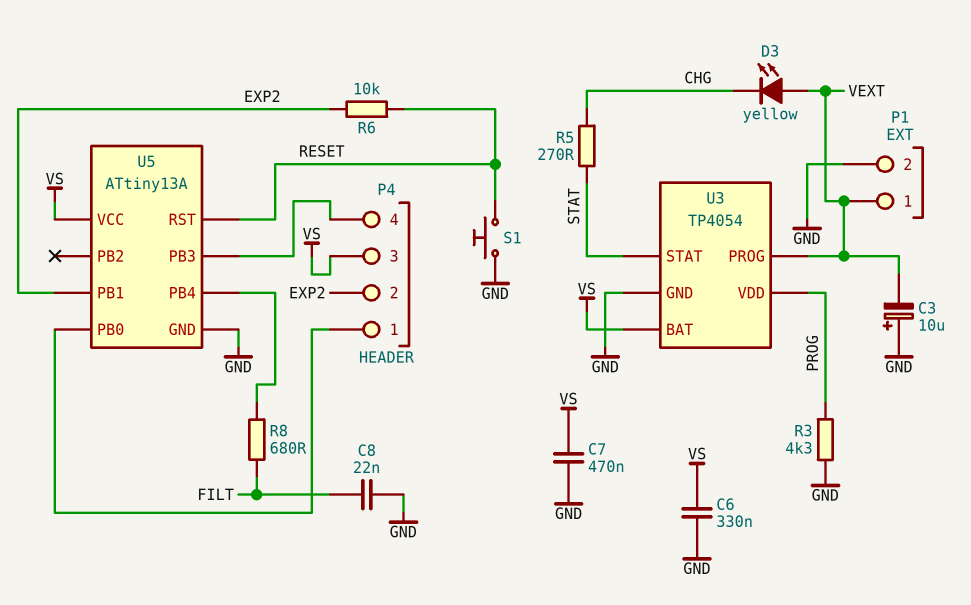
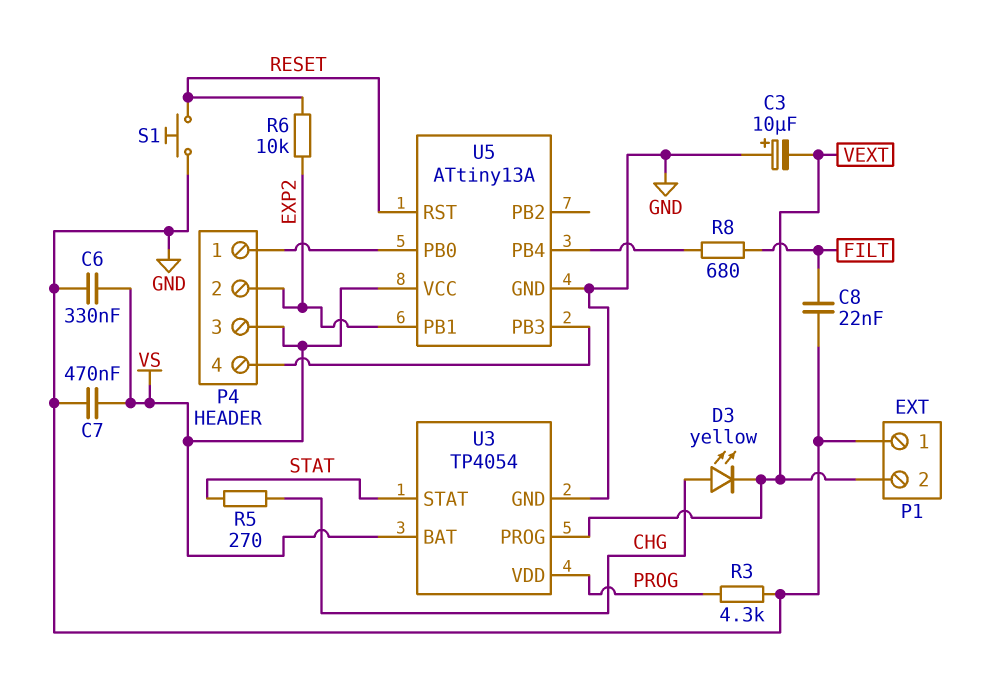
D3: LED yellow (A VEXT, K CHG) -> LED yellow (A CHG, K VEXT)
P1 pin 1: VEXT -> GND
P1 pin 2: GND -> VEXT

